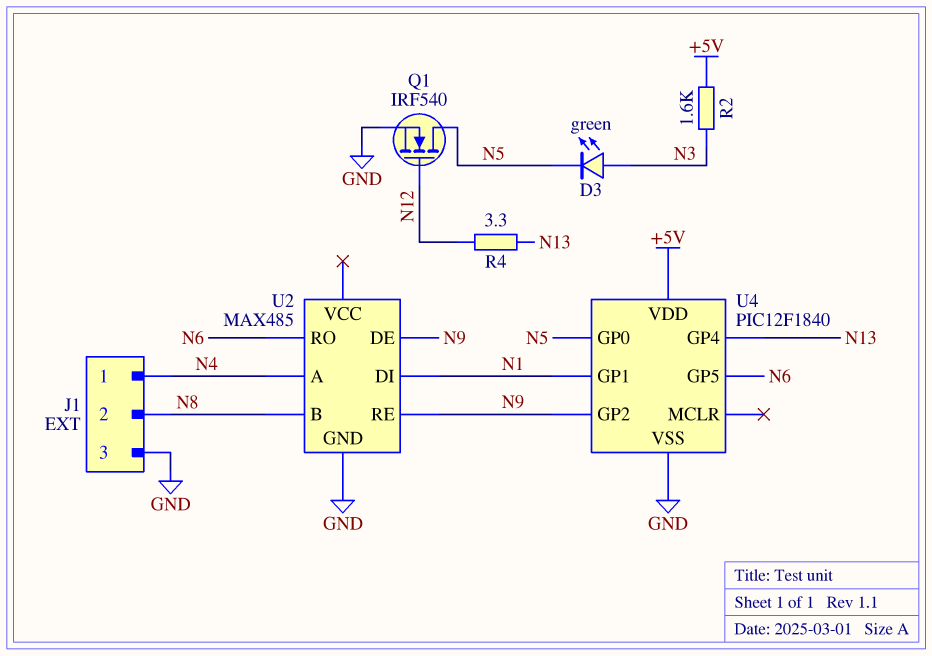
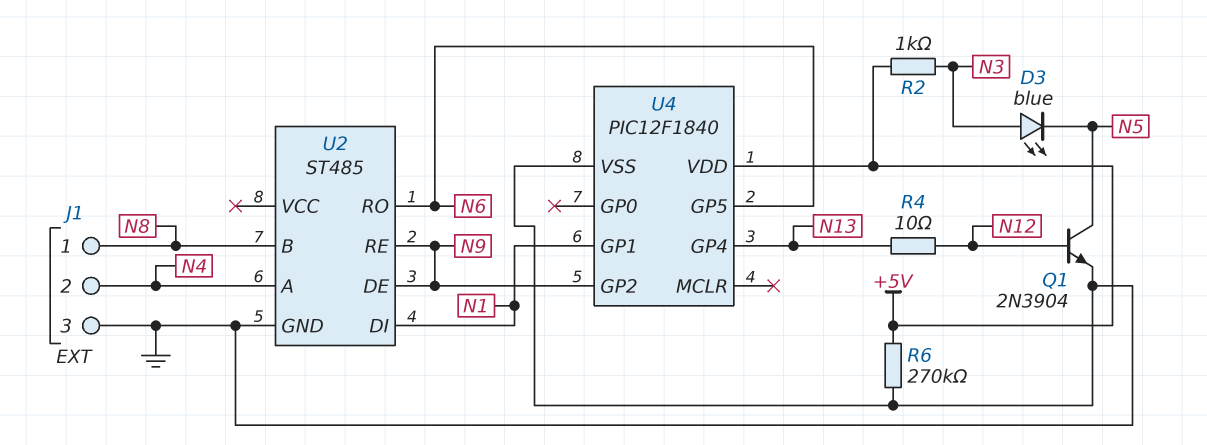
D3: LED green (A N3, K N5) -> LED blue (A N3, K N5)
J1 pin 1: N4 -> N8
J1 pin 2: N8 -> N4
Q1: NMOS IRF540 (G N12, D N5, S GND) -> NPN 2N3904 (B N12, C N5, E GND)
R2: 1.6k (+5V, N3) -> 1k (+5V, N3)
R4: 3.3 (N12, N13) -> 10 (N12, N13)
R6: none -> 270k (+5V, GND)
U2: MAX485 -> ST485
U4 pin GP0: N5 -> none

